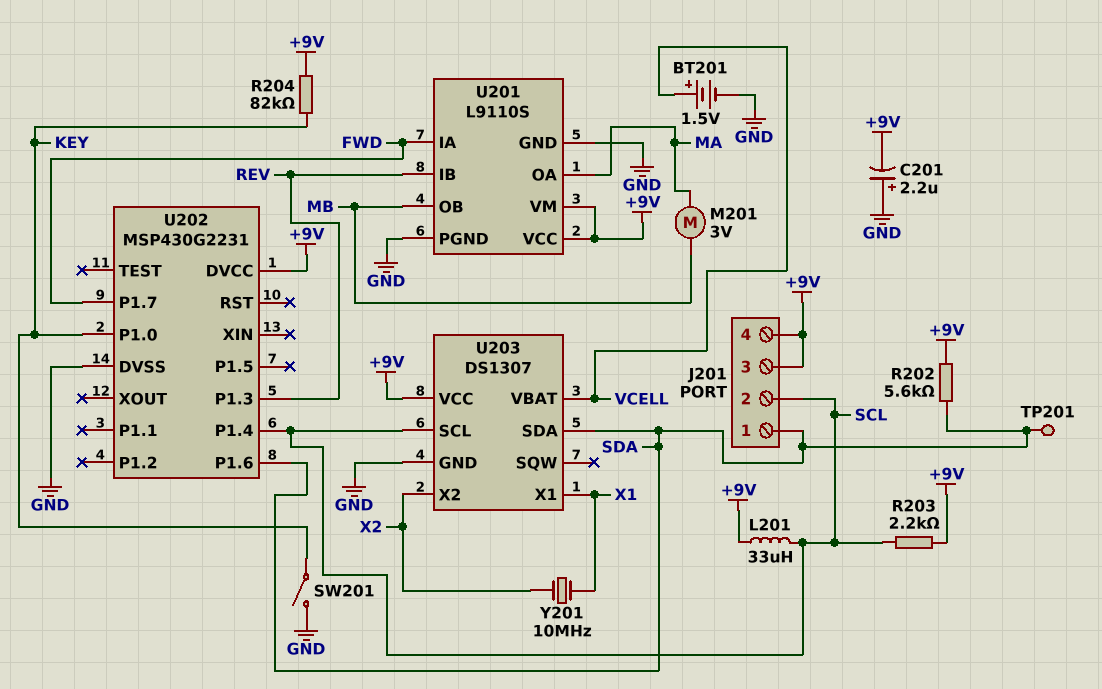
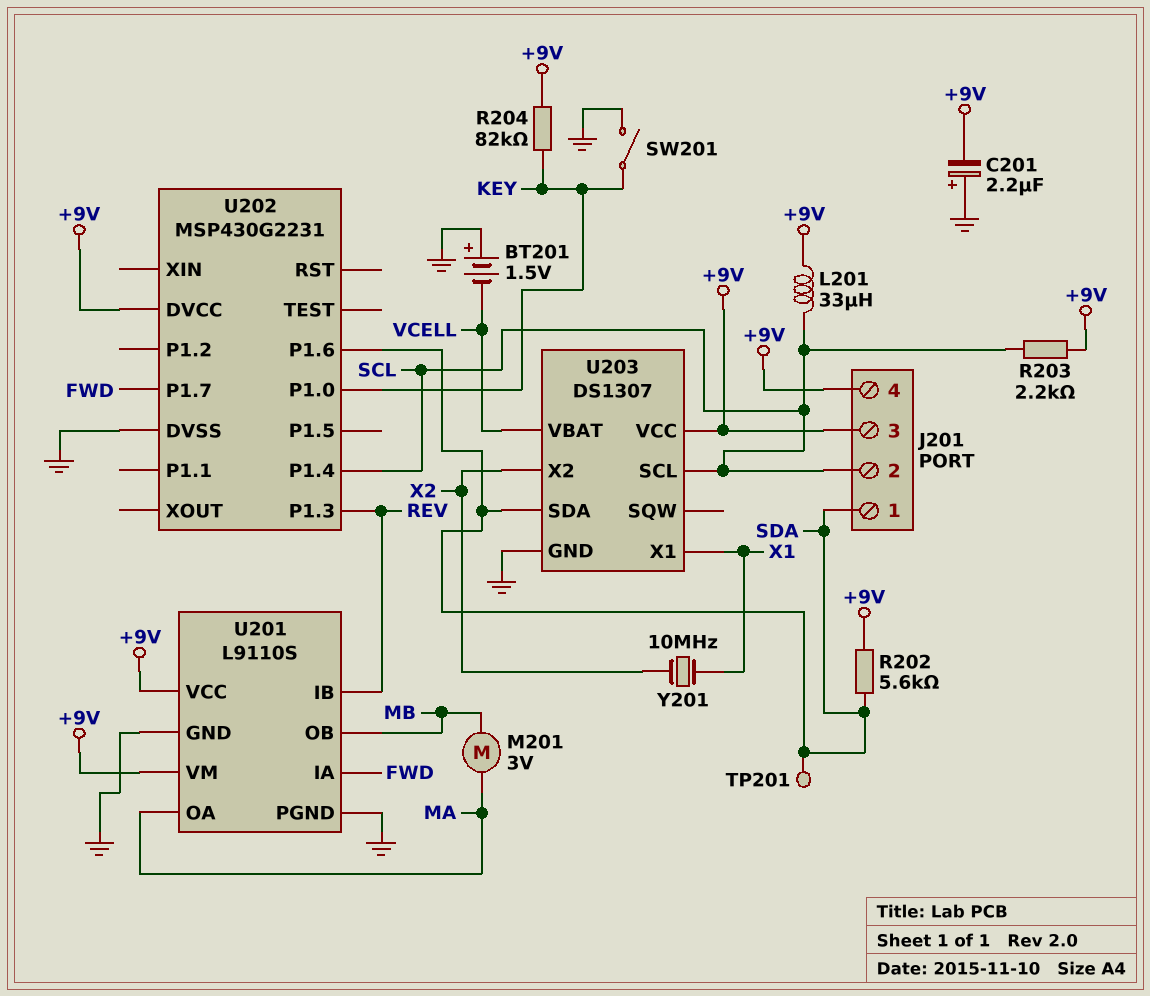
BT201: 1.5V (plus VCELL, minus GND) -> 1.5V (plus GND, minus VCELL)

